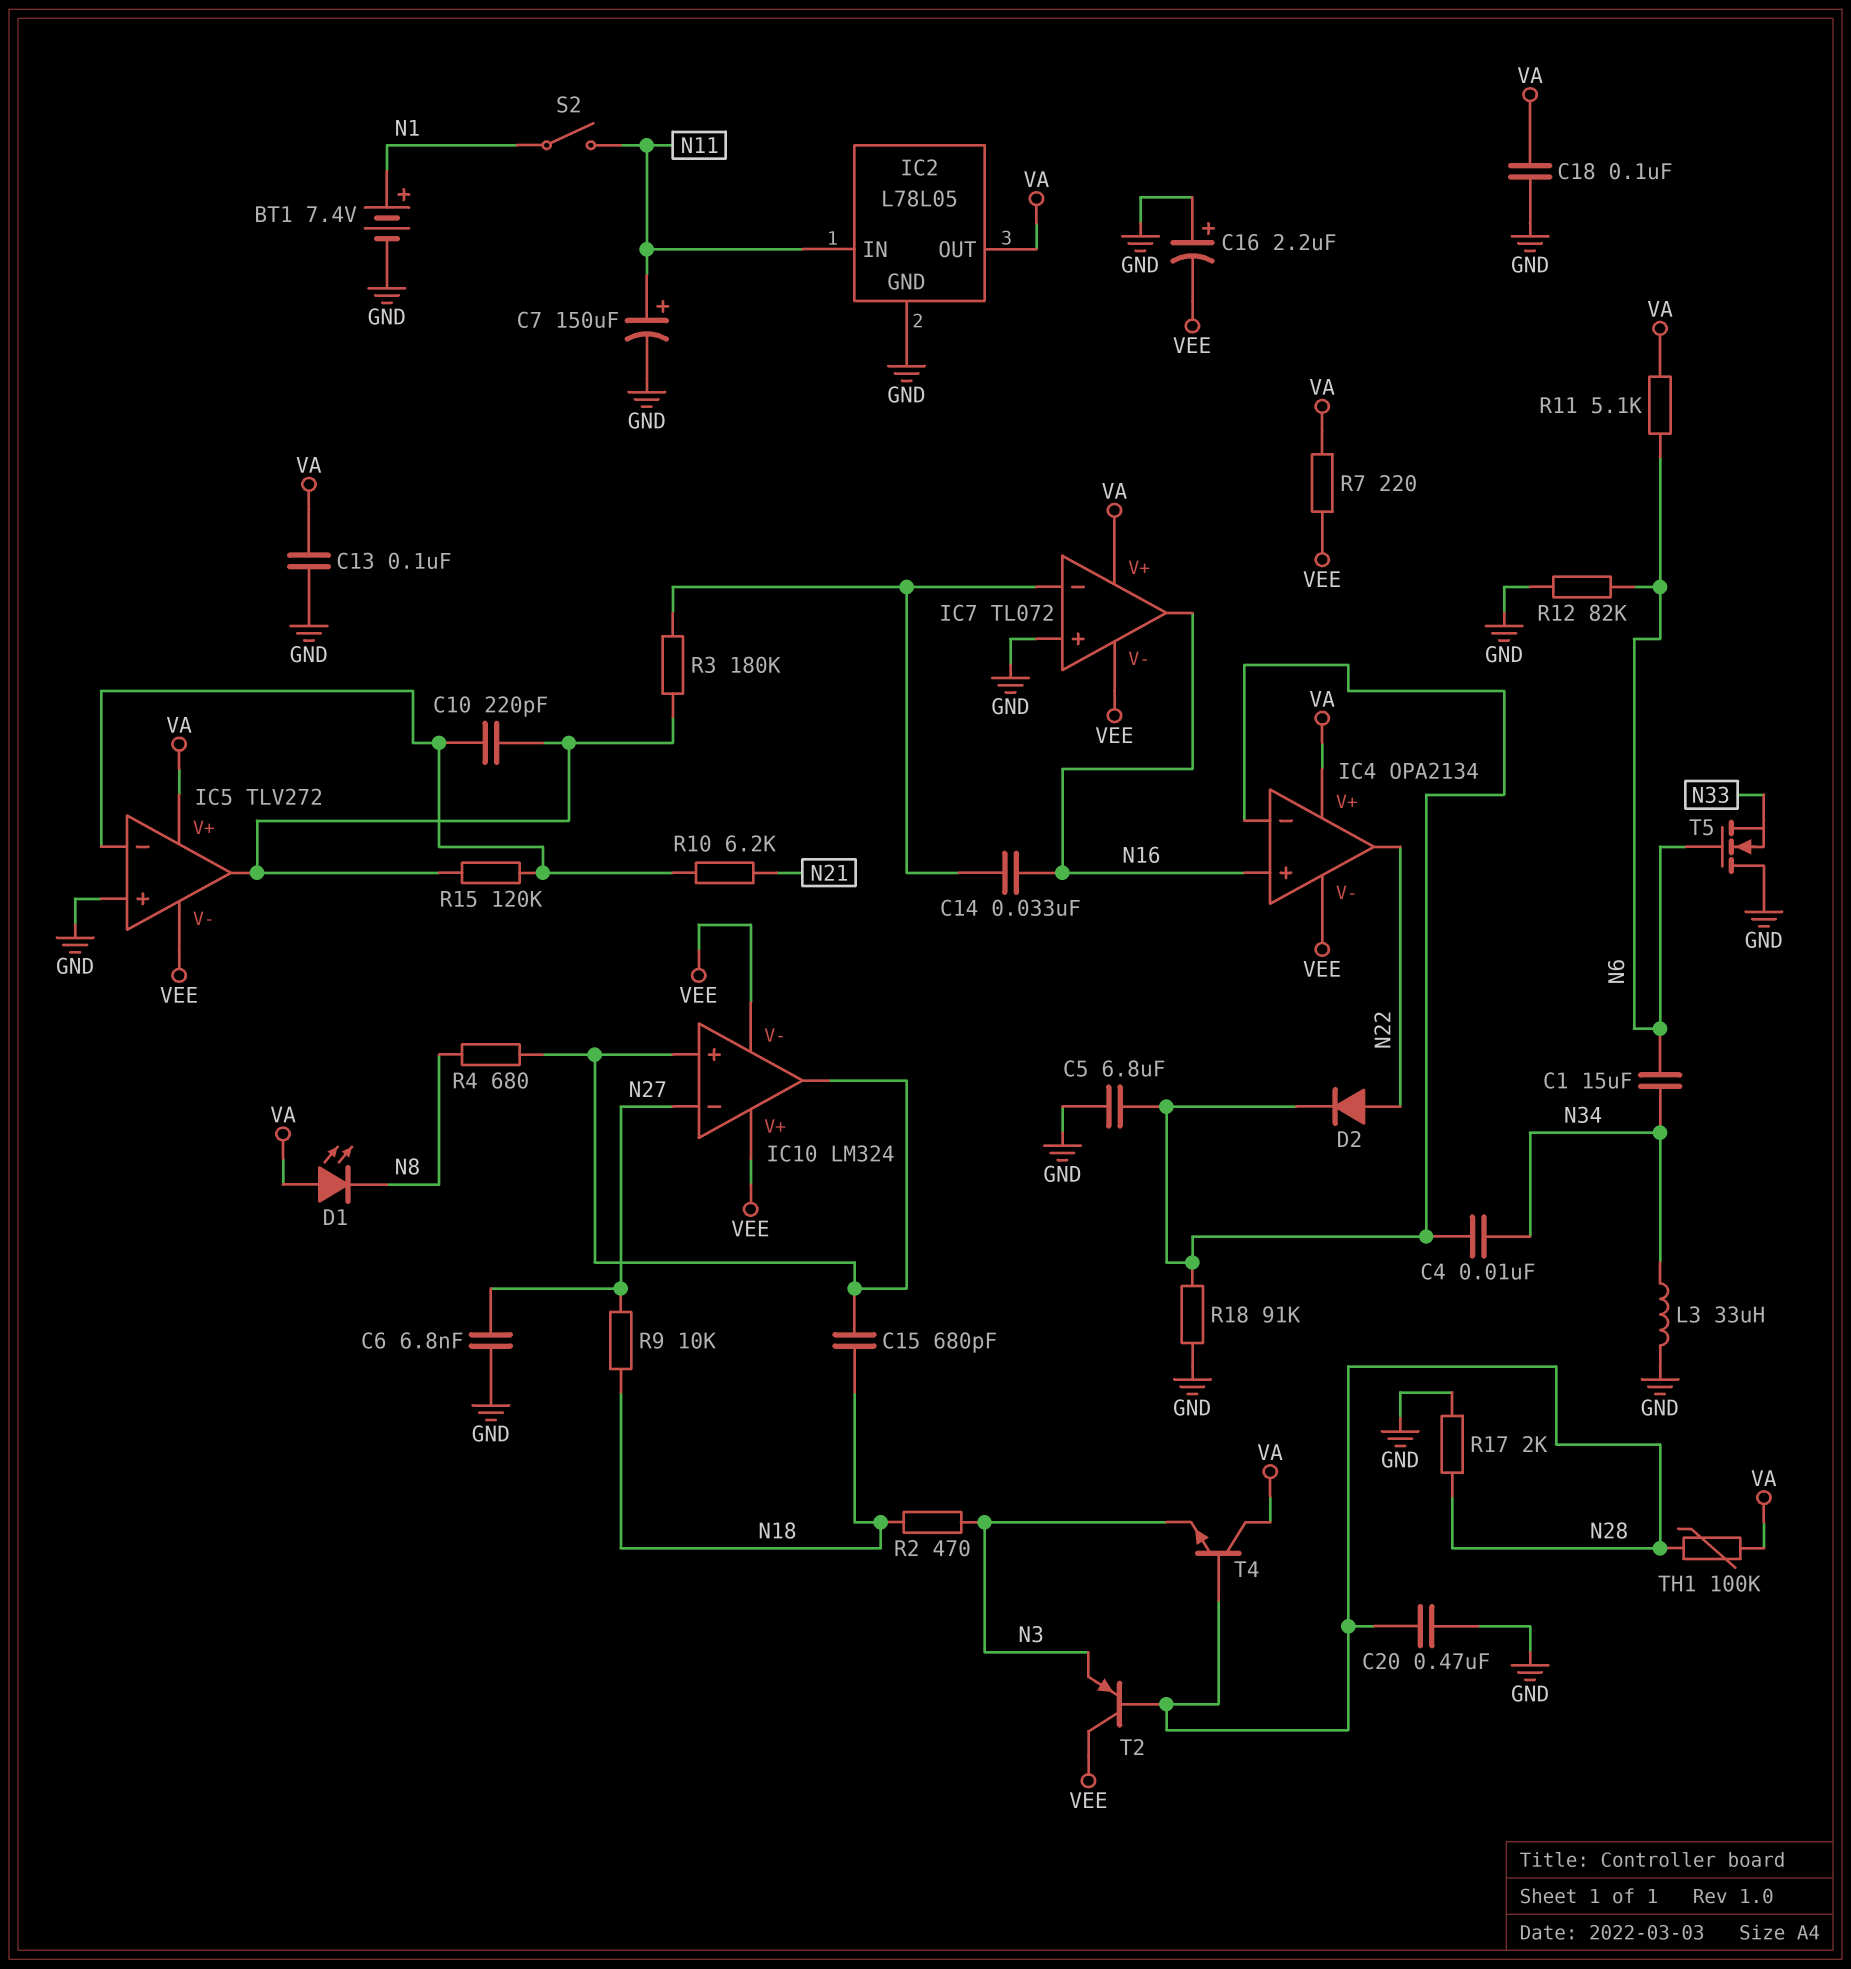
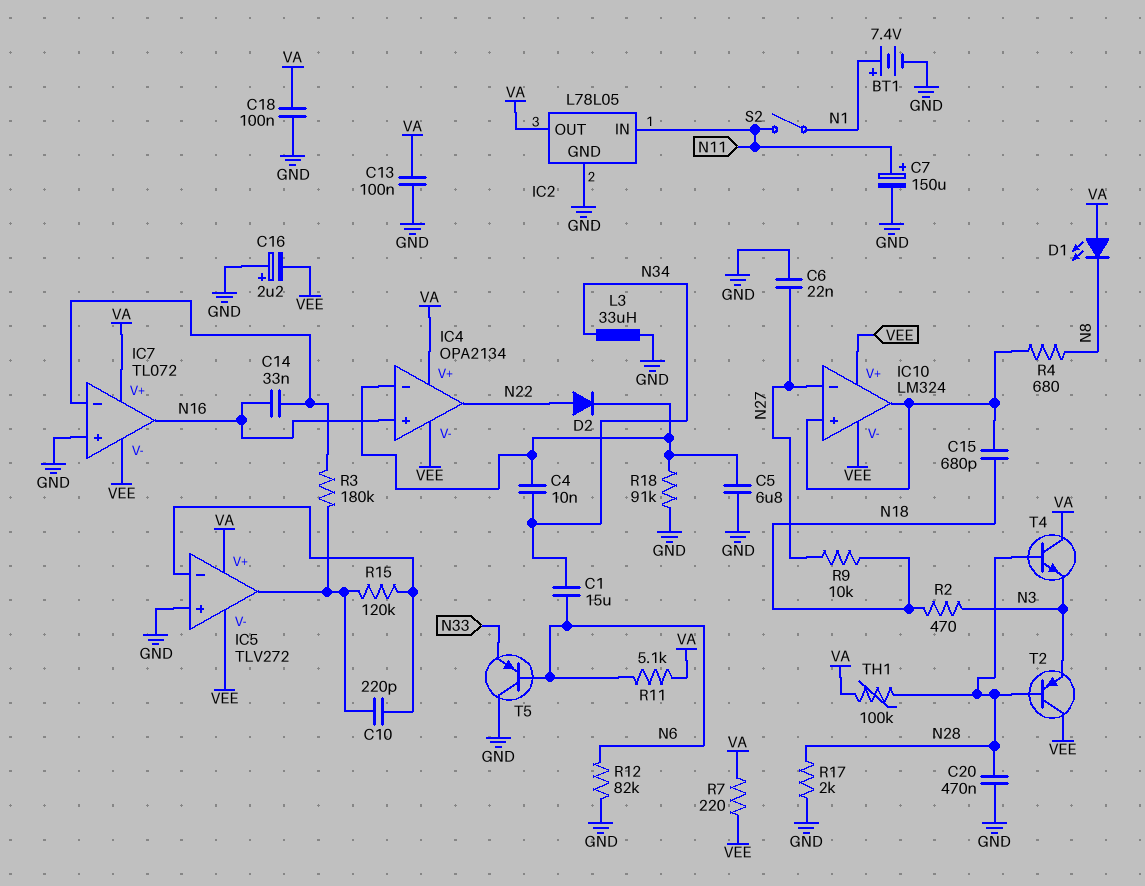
C6: 6.8nF (GND, N27) -> 22nF (GND, N27)
R10: 6.2k (IC5/in-, N21) -> none
T5: NMOS (G N6, D GND, S N33) -> PNP (B N6, C GND, E N33)

